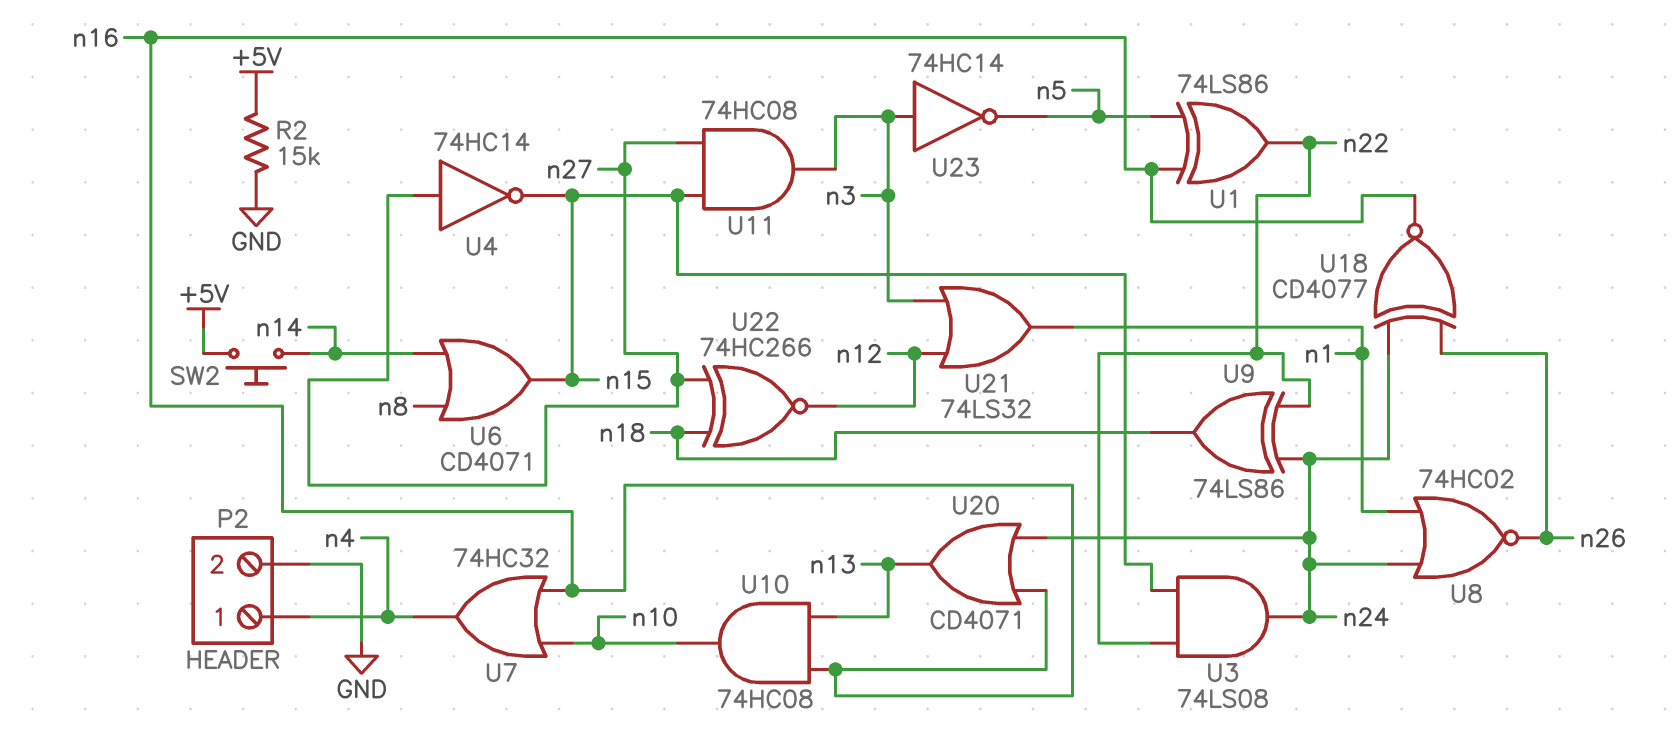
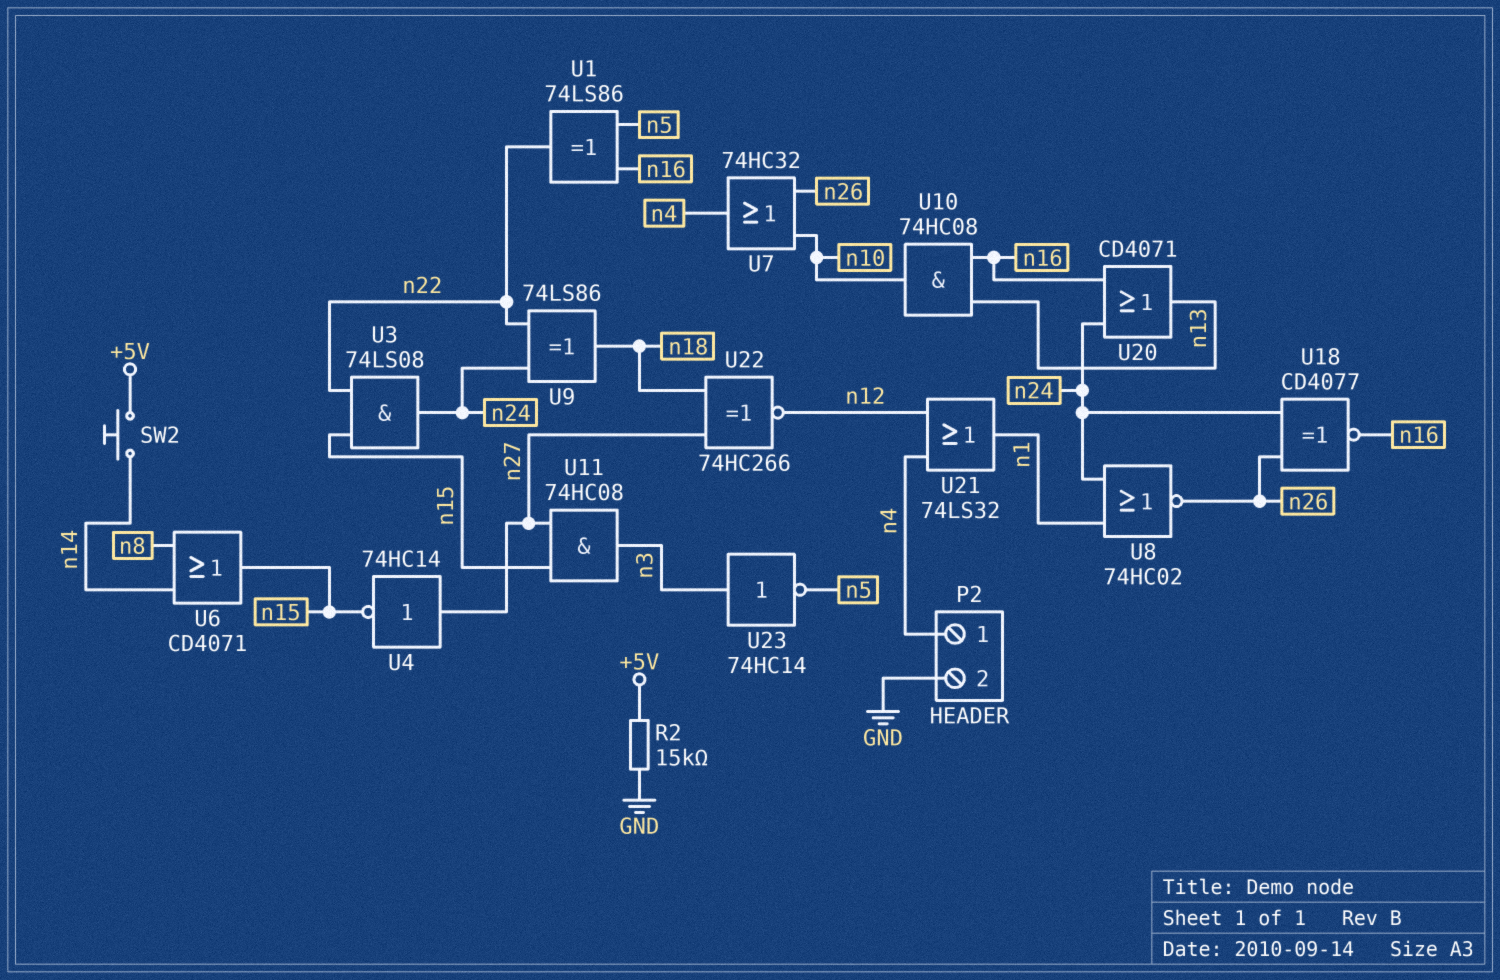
U7: OR 74HC32 (in n10, in n16, out n4) -> OR 74HC32 (in n10, in n26, out n4)
U21: OR 74LS32 (in n3, in n12, out n1) -> OR 74LS32 (in n4, in n12, out n1)

